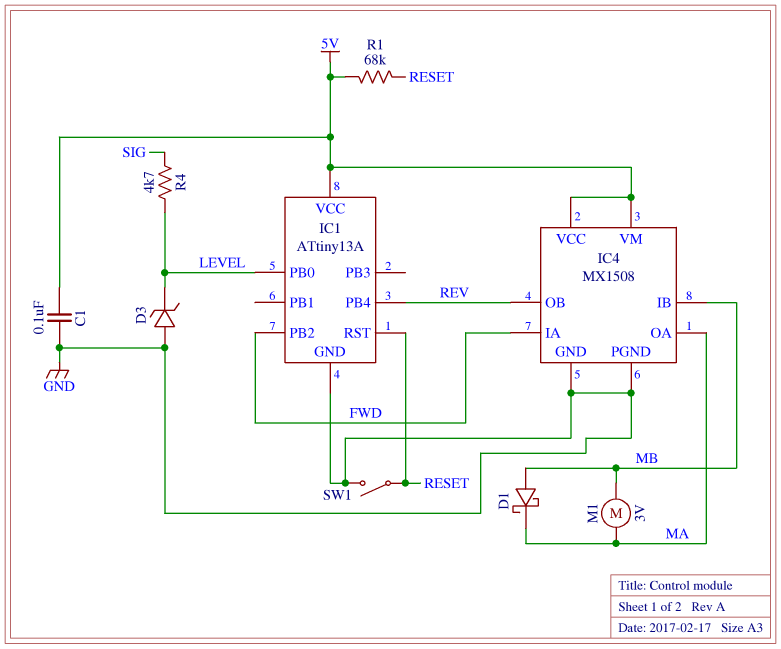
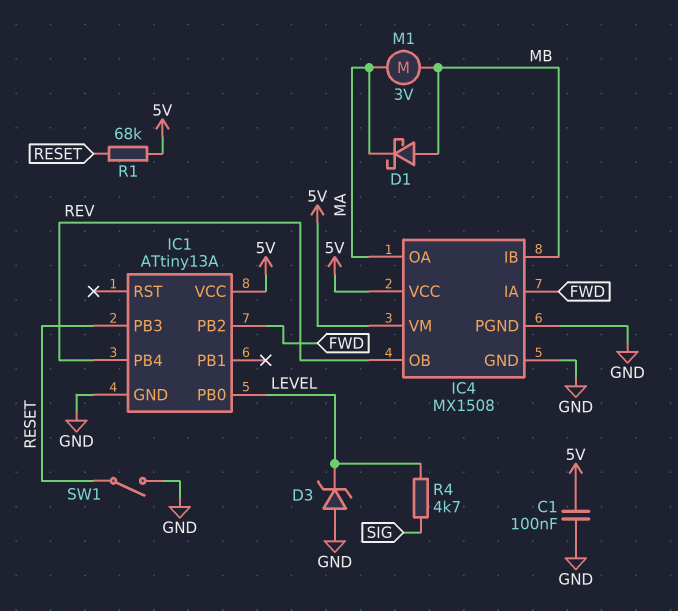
IC1 pin PB3: none -> RESET
IC1 pin RST: RESET -> none

